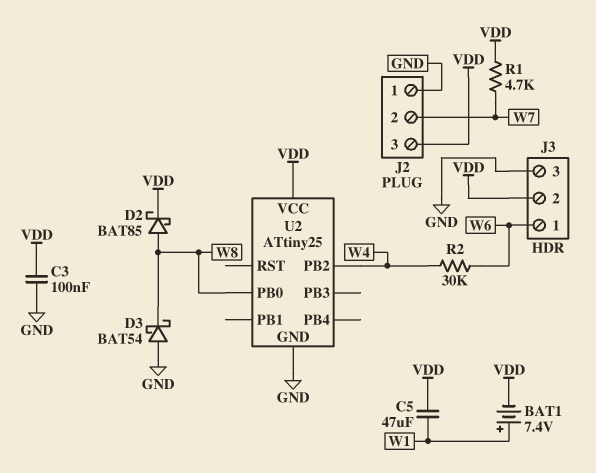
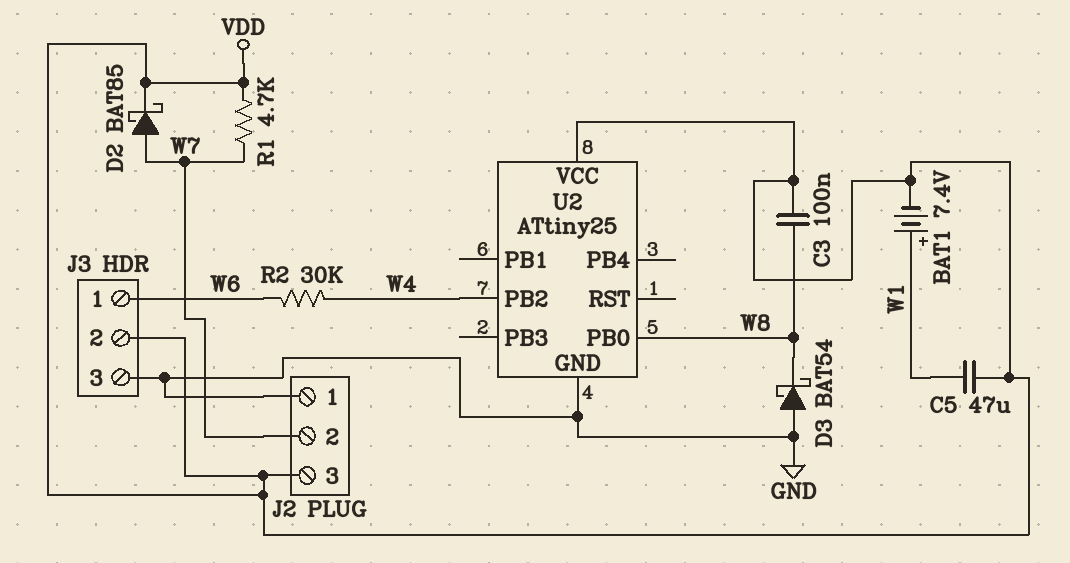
C3: 100nF (GND, VDD) -> 100nF (VDD, W8)
D2: schottky BAT85 (A W8, K VDD) -> schottky BAT85 (A W7, K VDD)

